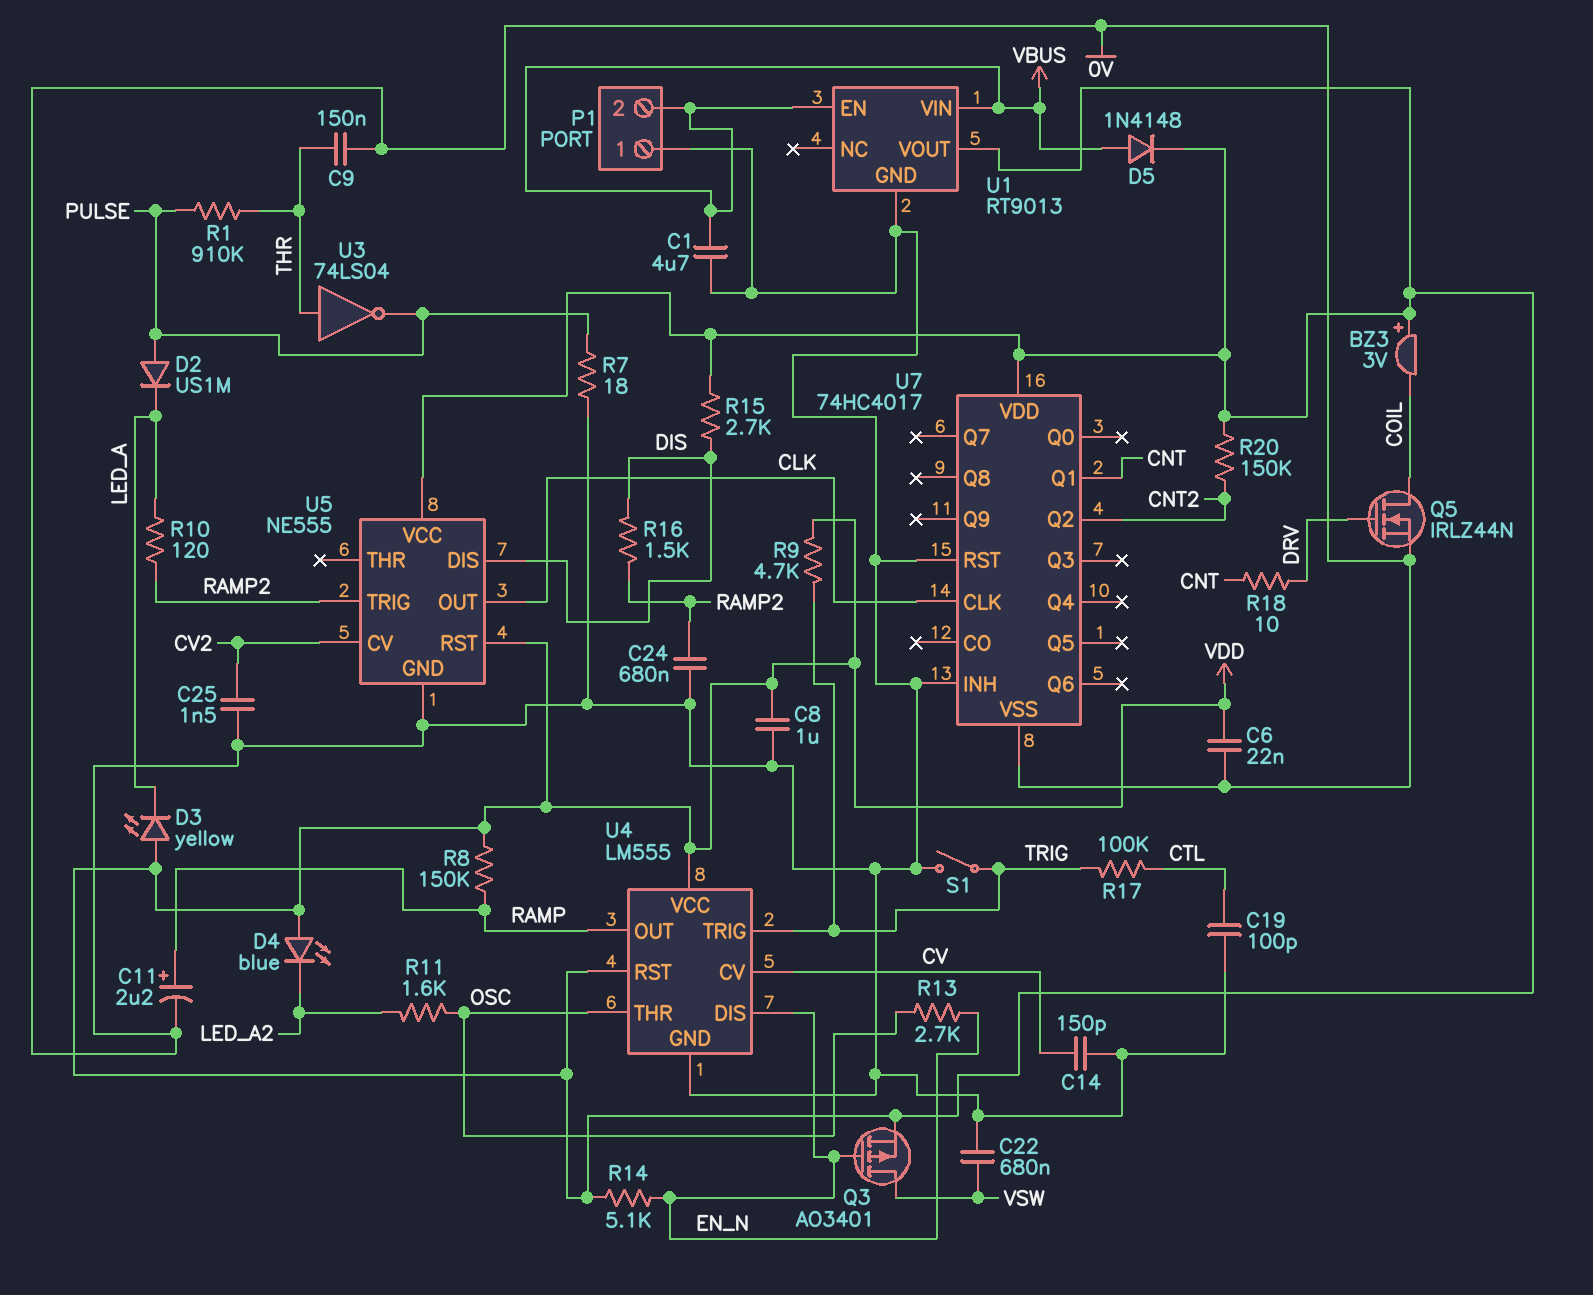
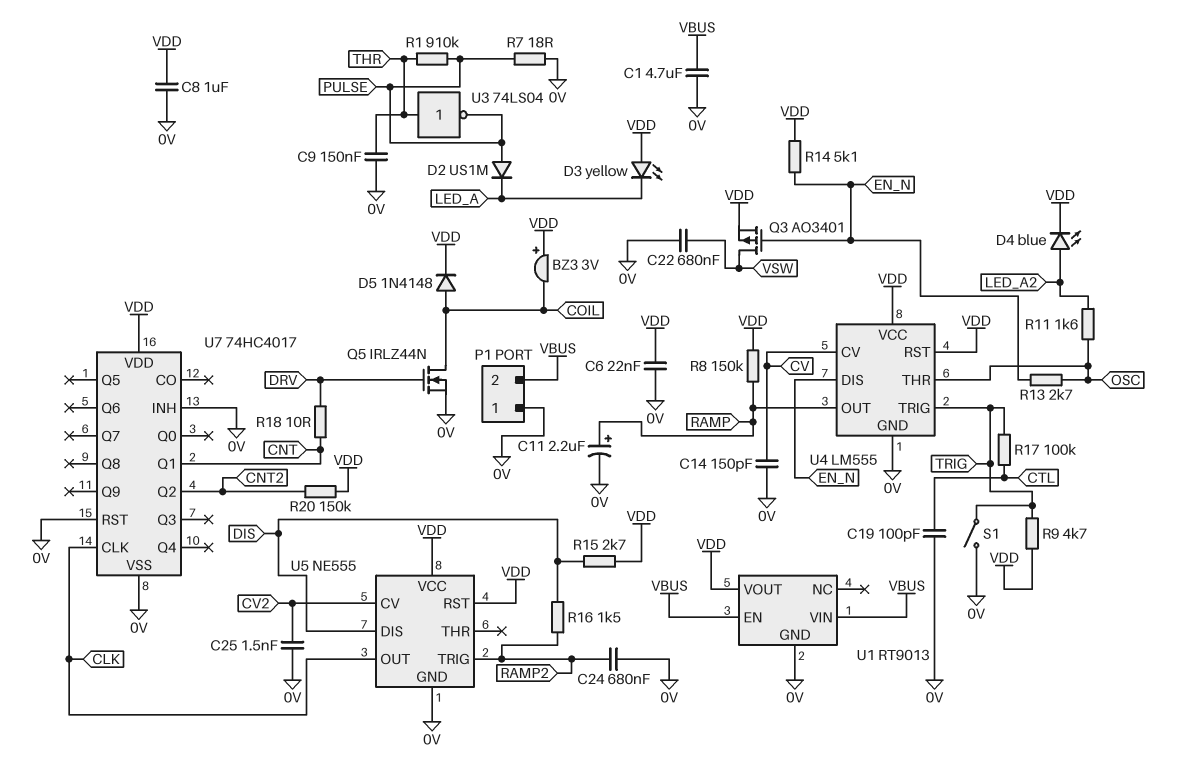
D4: LED blue (A VDD, K LED_A2) -> LED blue (A LED_A2, K VDD)
D5: diode 1N4148 (A VBUS, K VDD) -> diode 1N4148 (A COIL, K VDD)
R10: 120 (LED_A, RAMP2) -> none

